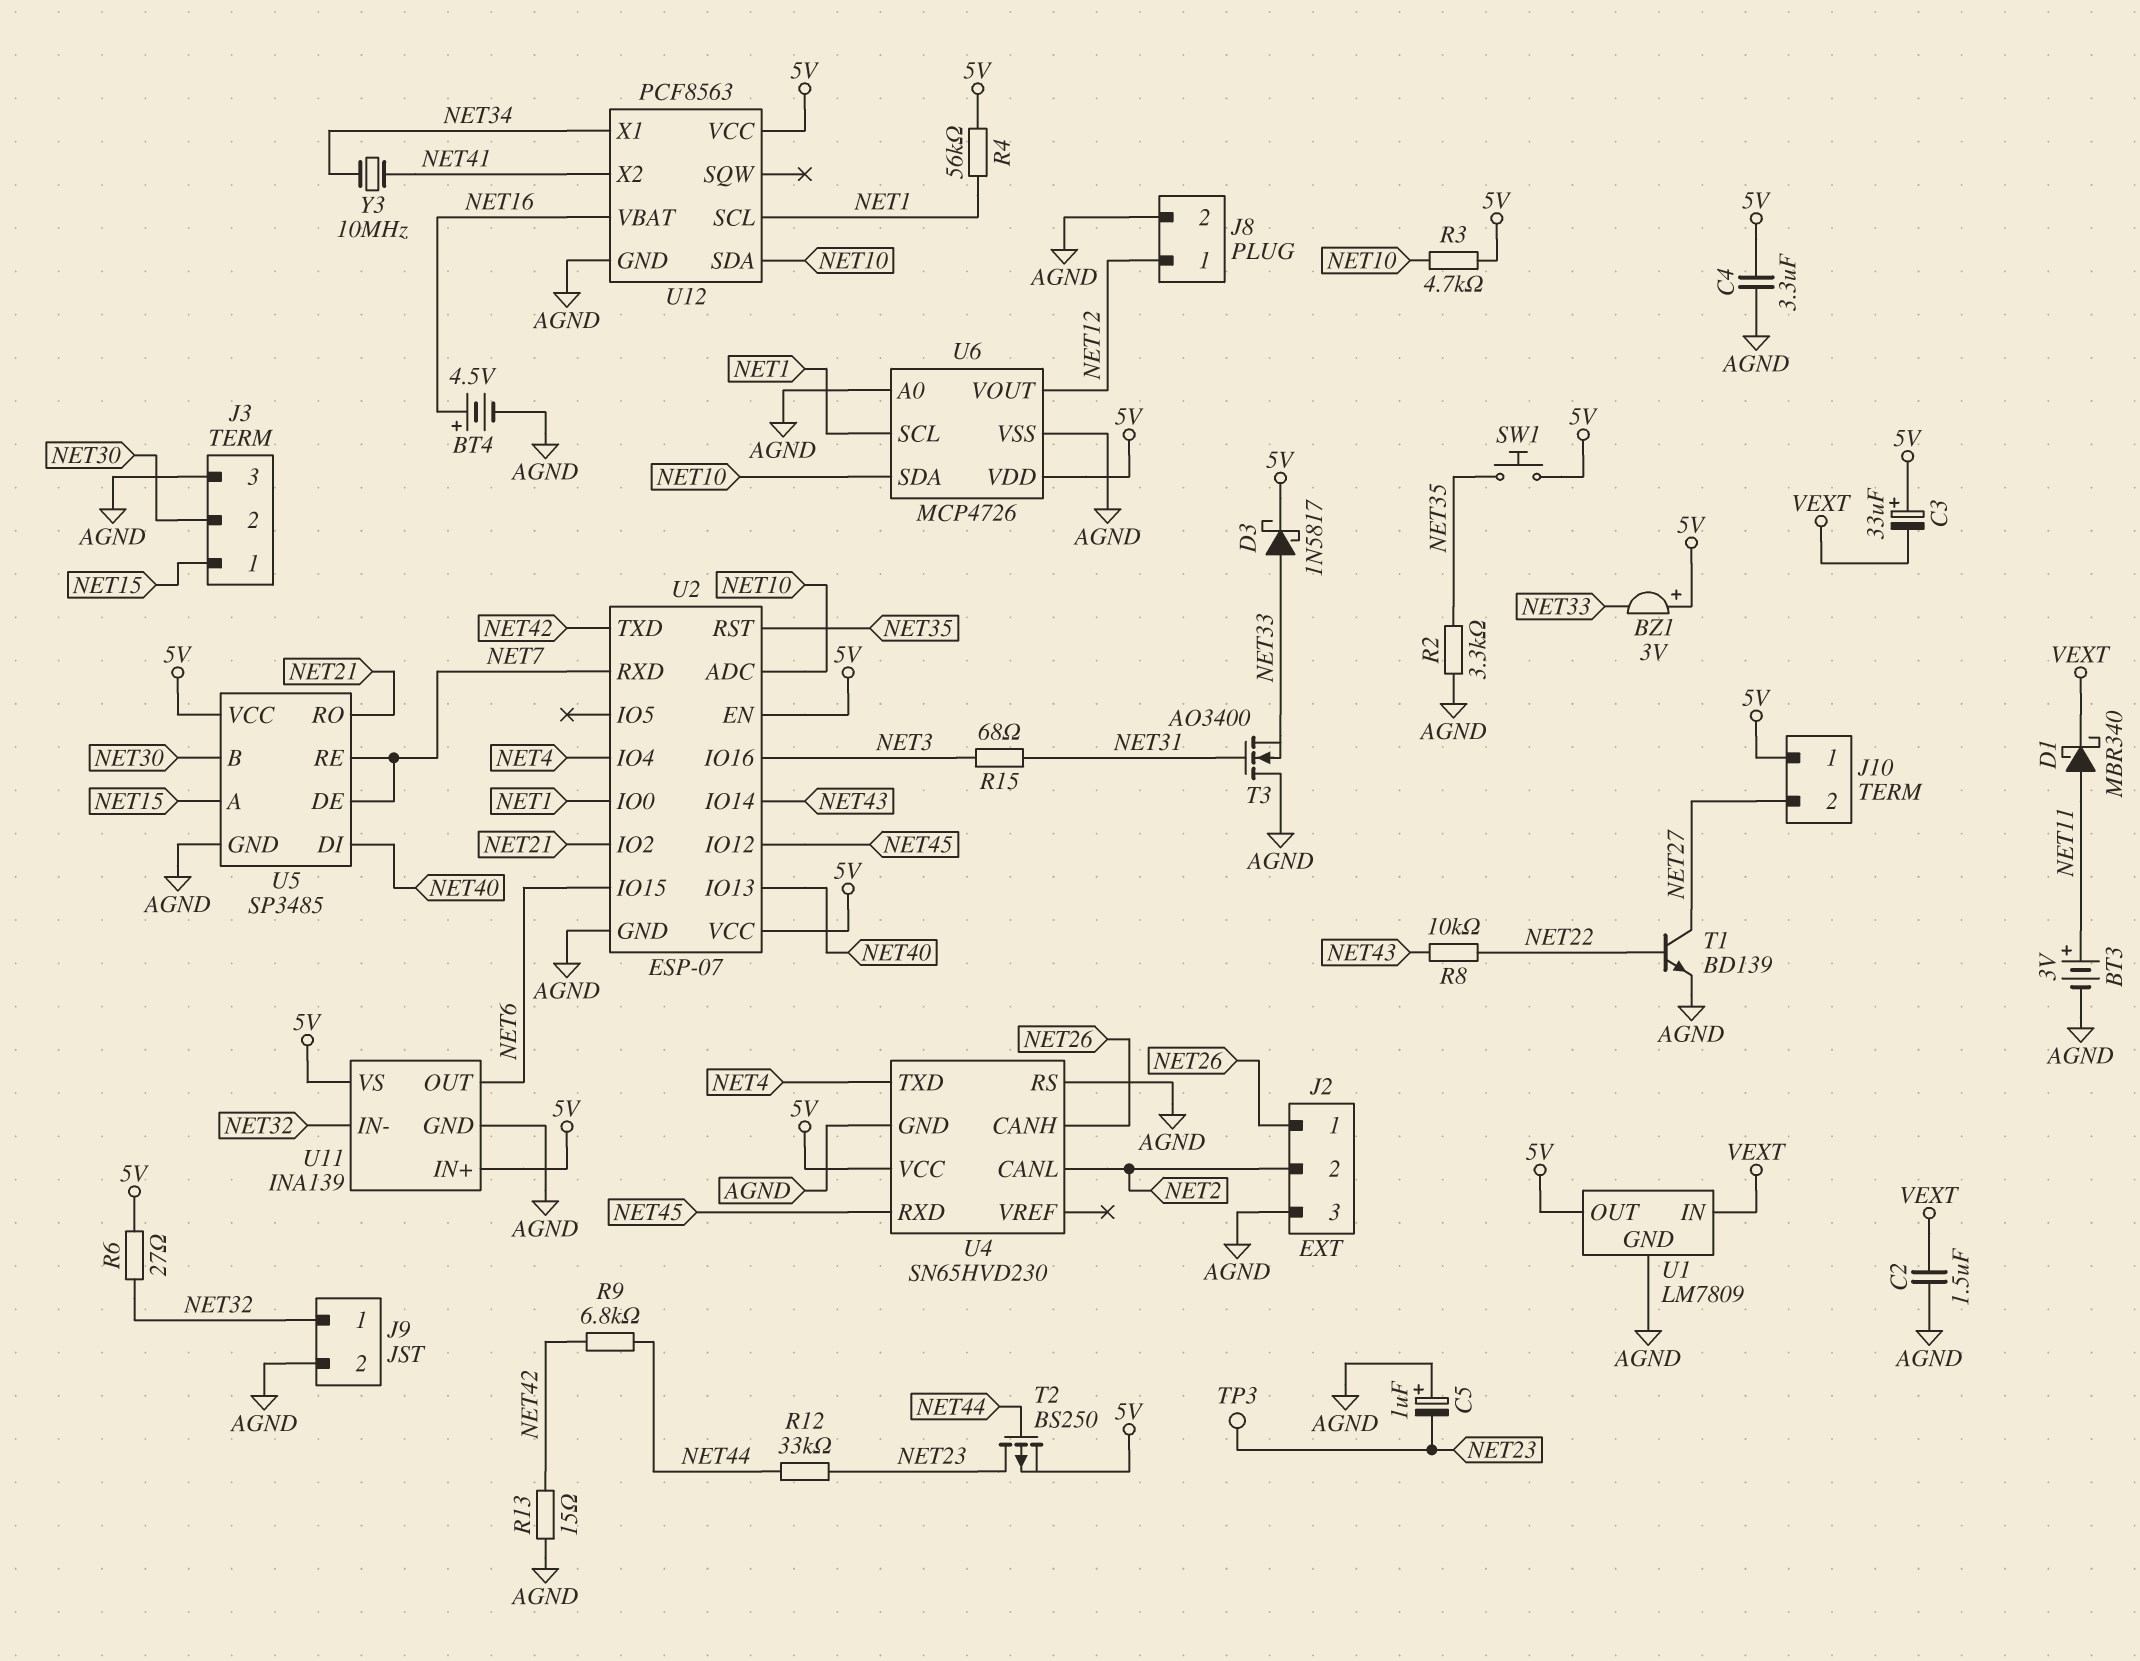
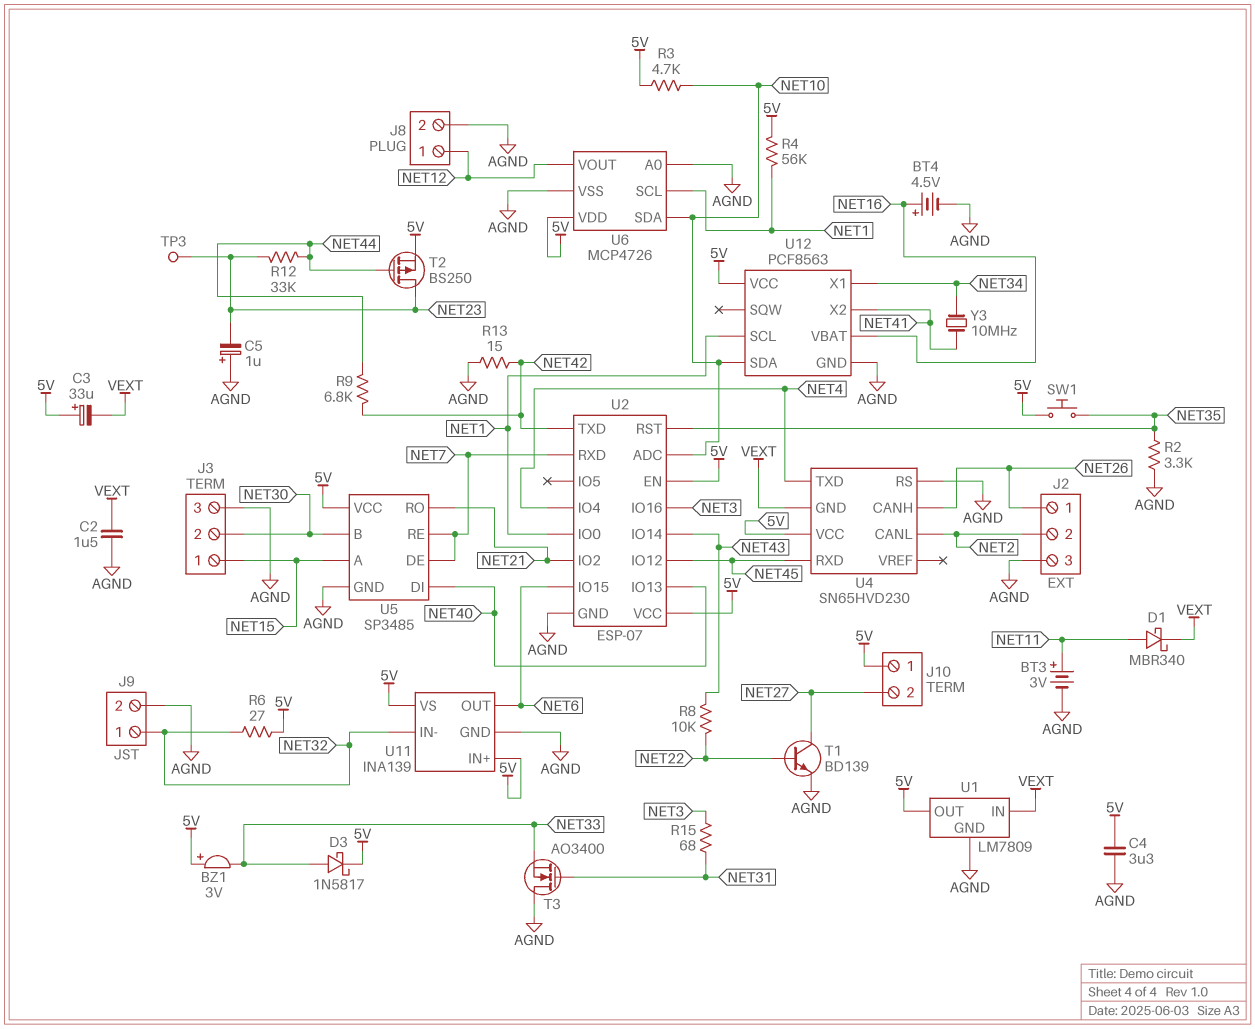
U4 pin GND: AGND -> VEXT

